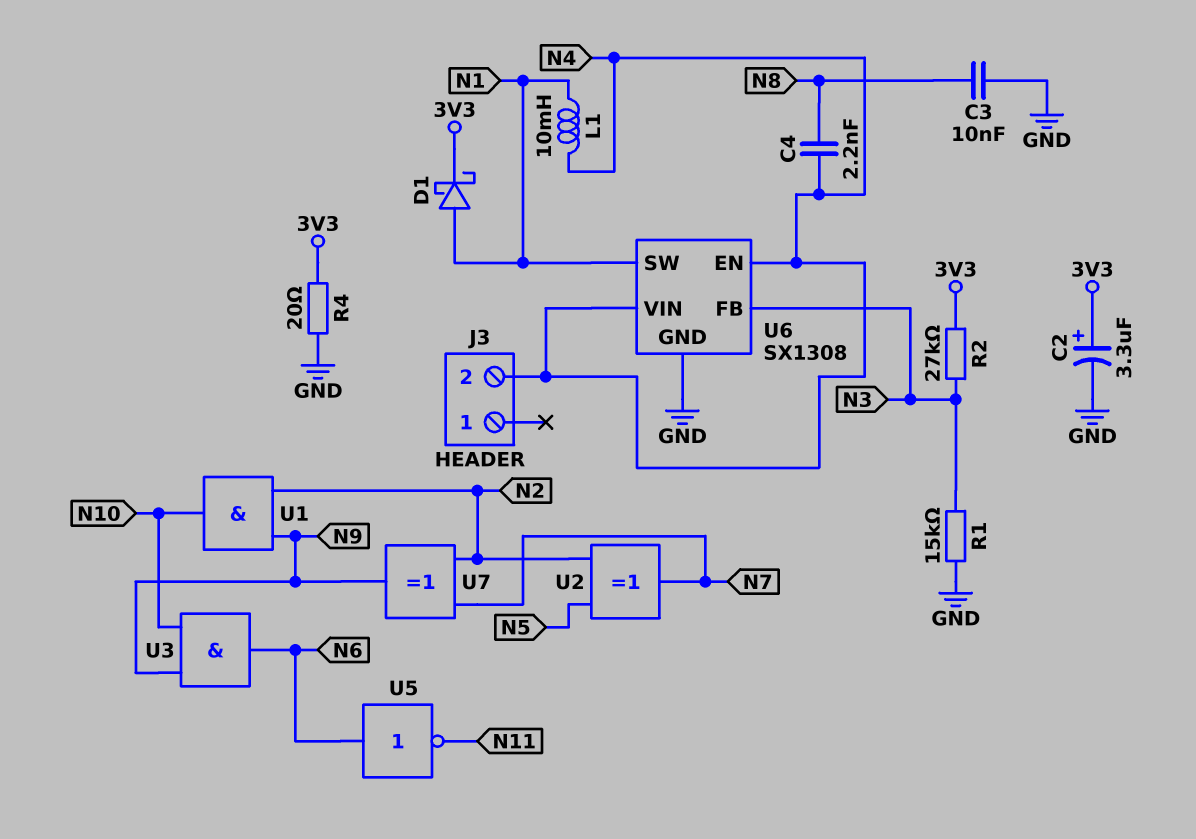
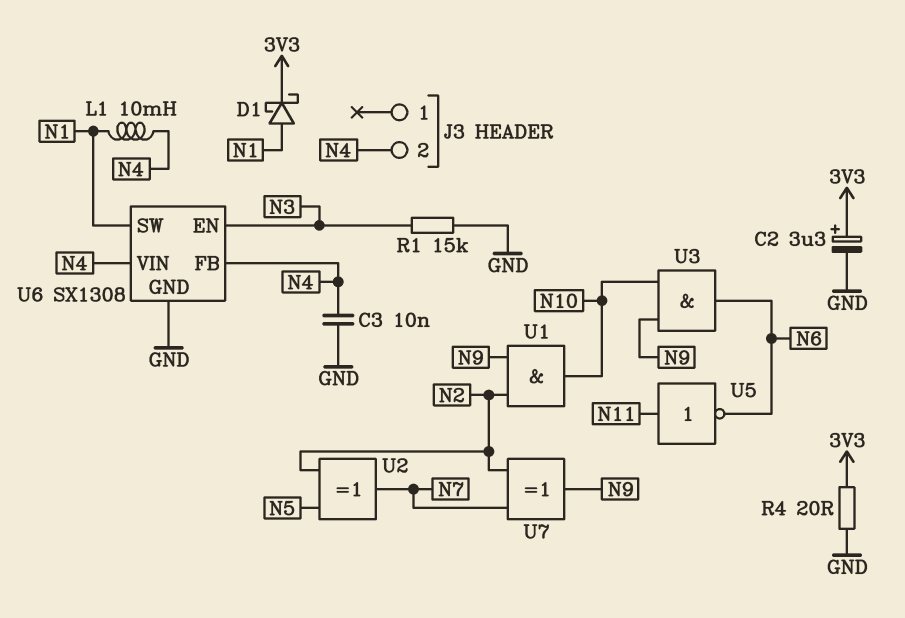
C3: 10nF (GND, N8) -> 10nF (GND, N4)
C4: 2.2nF (N4, N8) -> none
R2: 27k (3V3, N3) -> none
U5: NOT (in N6, out N11) -> NOT (in N11, out N6)
U6 pin EN: N4 -> N3
U6 pin FB: N3 -> N4

